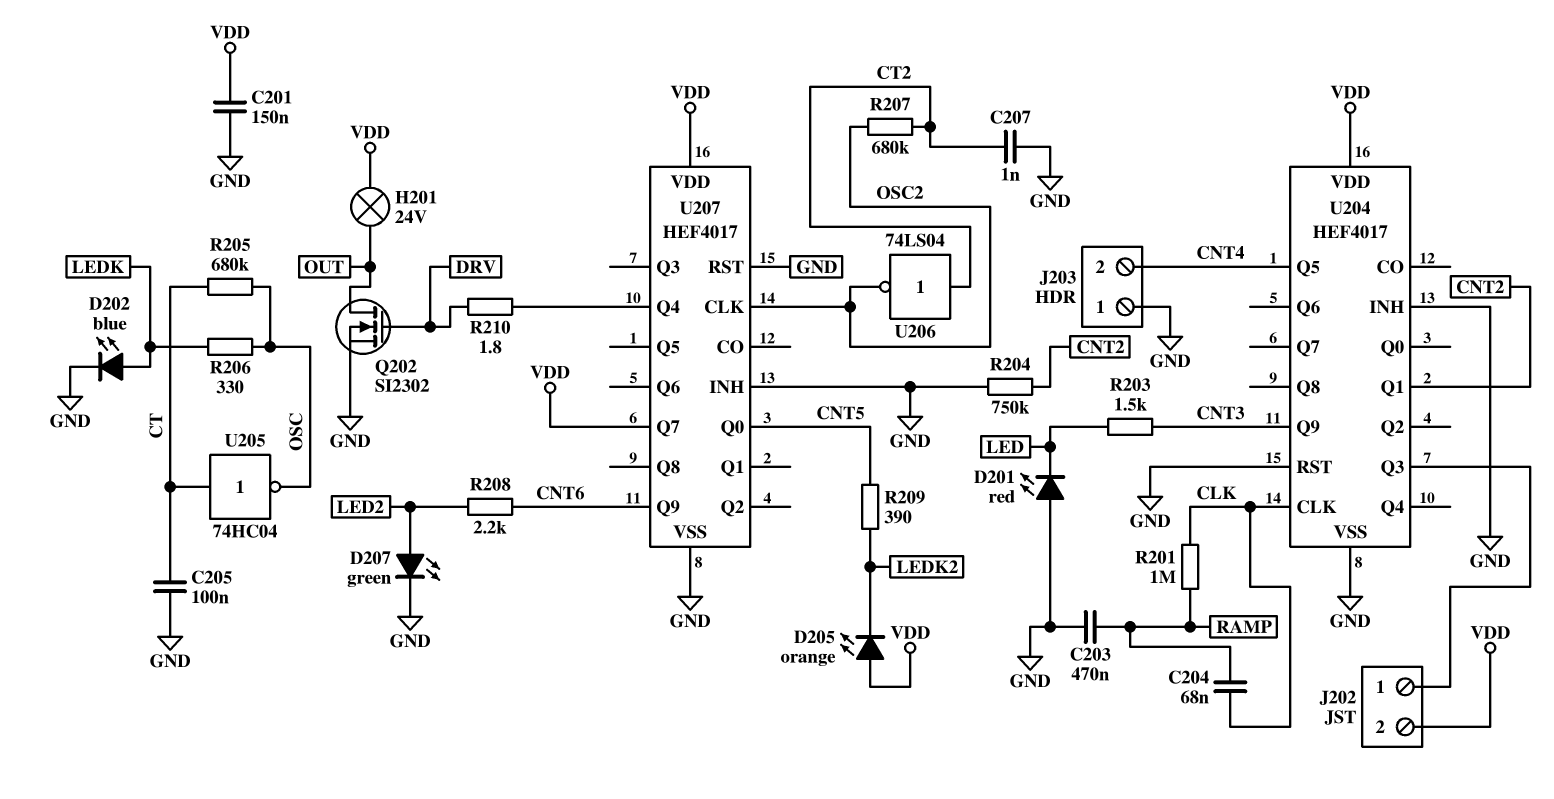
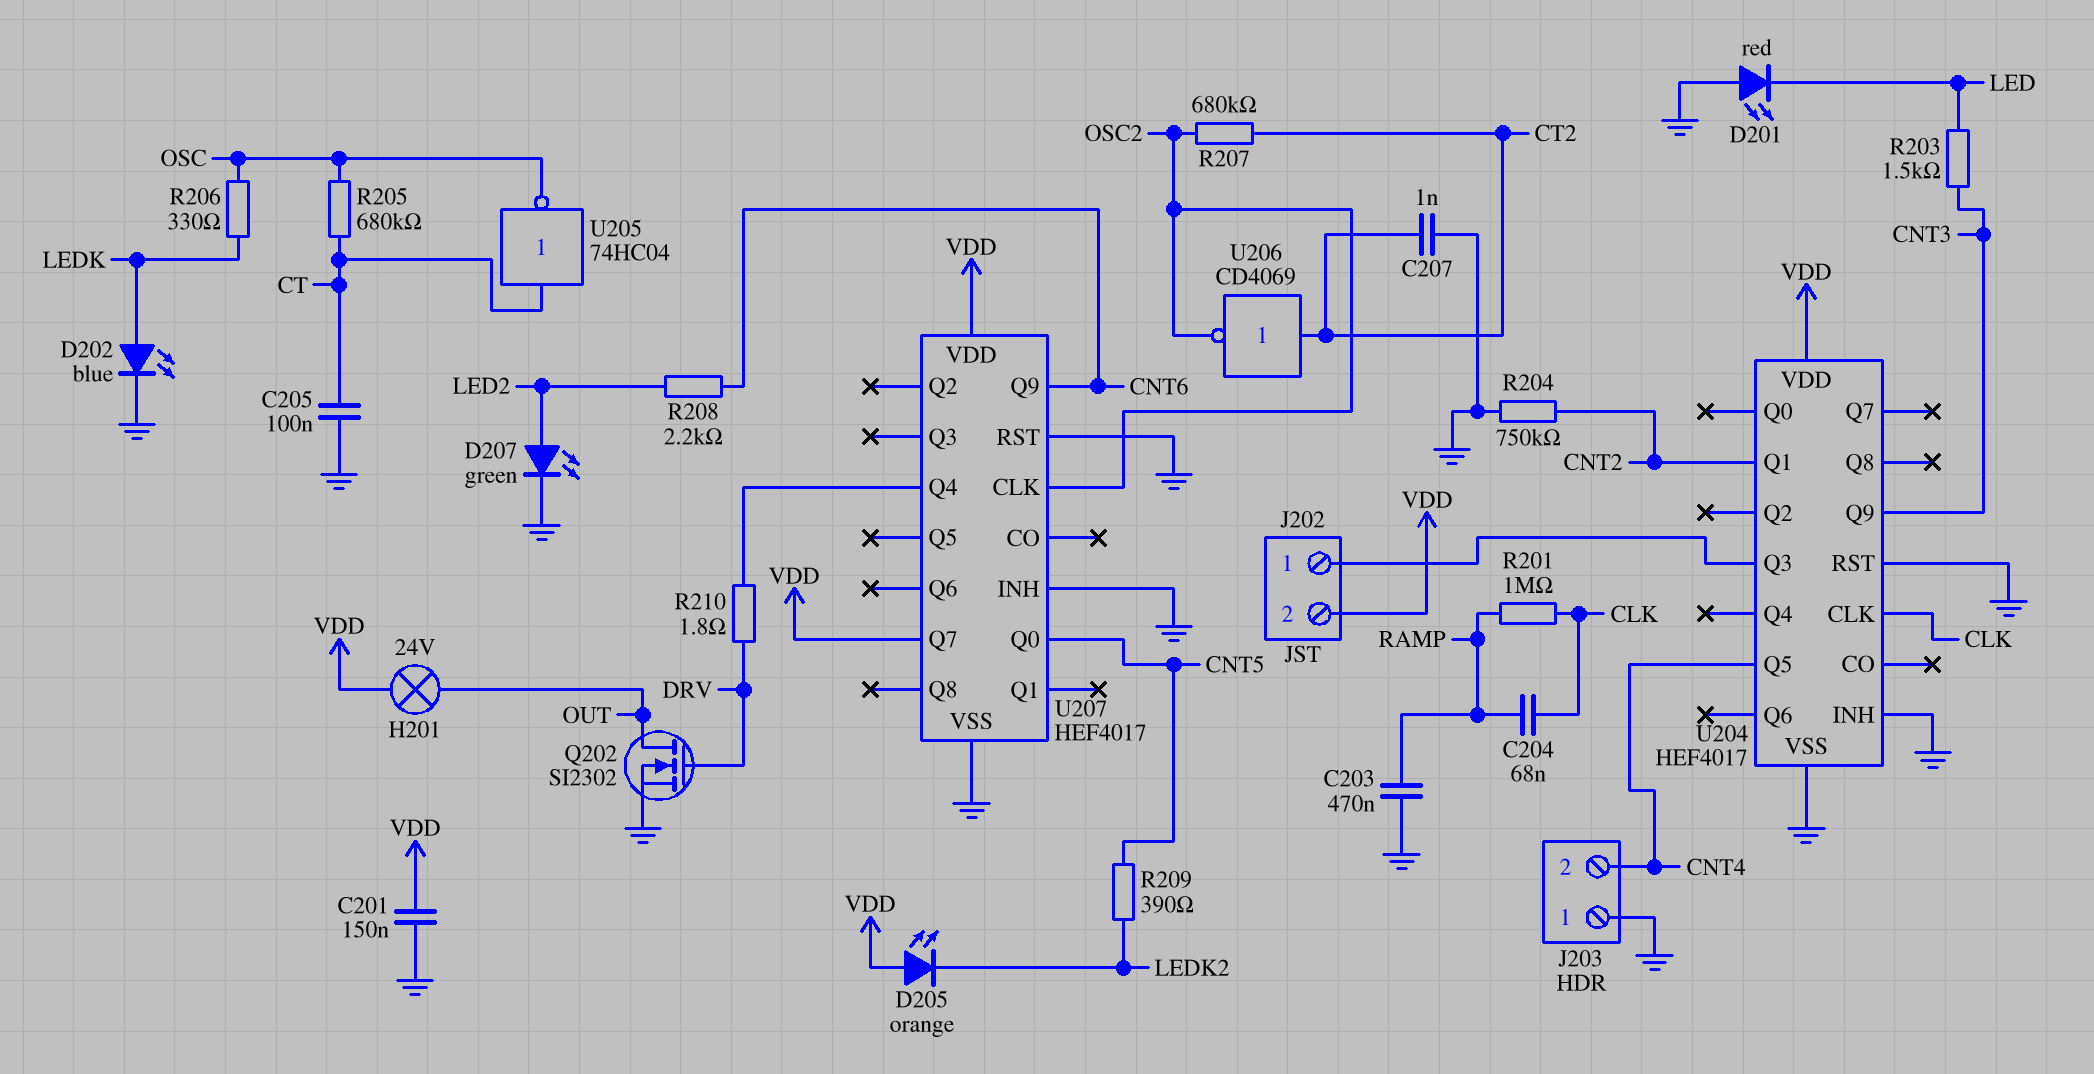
U206: NOT 74LS04 (in CT2, out OSC2) -> NOT CD4069 (in CT2, out OSC2)

